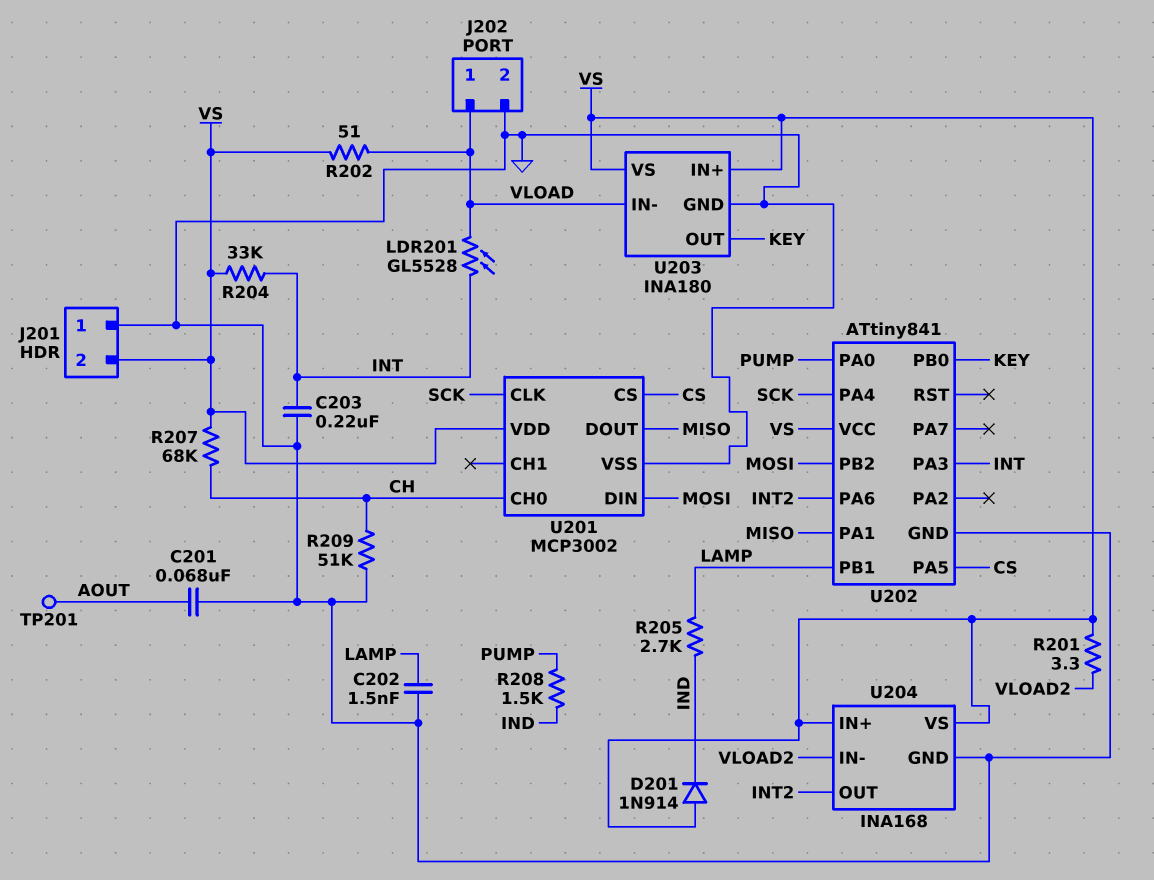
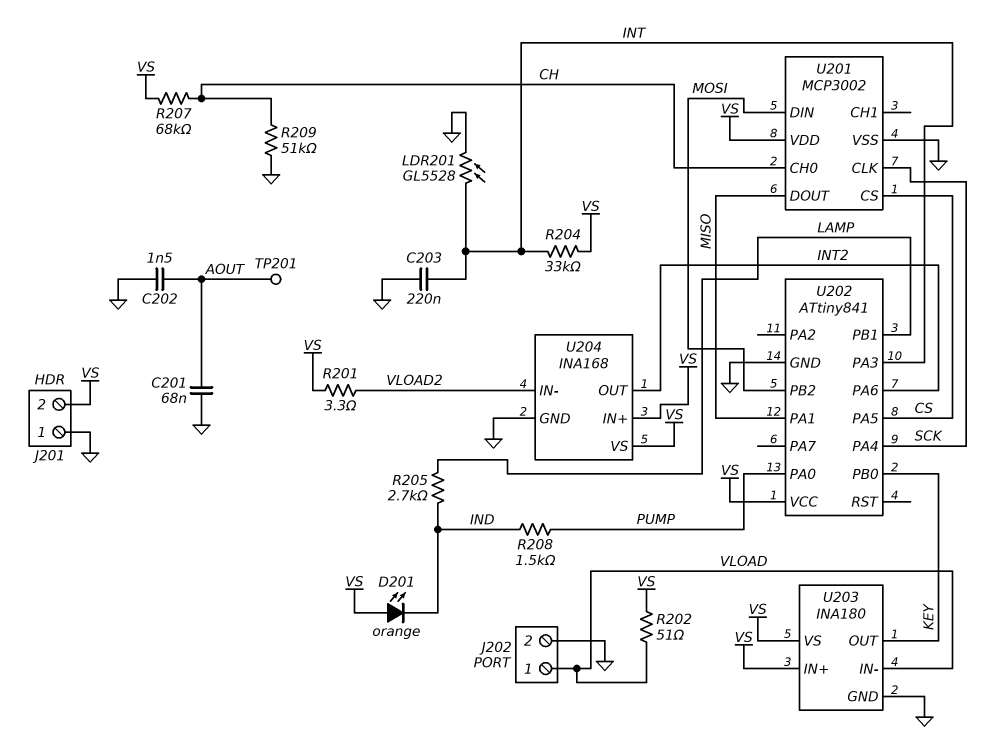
C202: 1.5nF (GND, LAMP) -> 1.5nF (AOUT, GND)
D201: diode 1N914 (A VS, K IND) -> LED orange (A VS, K IND)
LDR201: GL5528 (INT, VLOAD) -> GL5528 (GND, INT)

